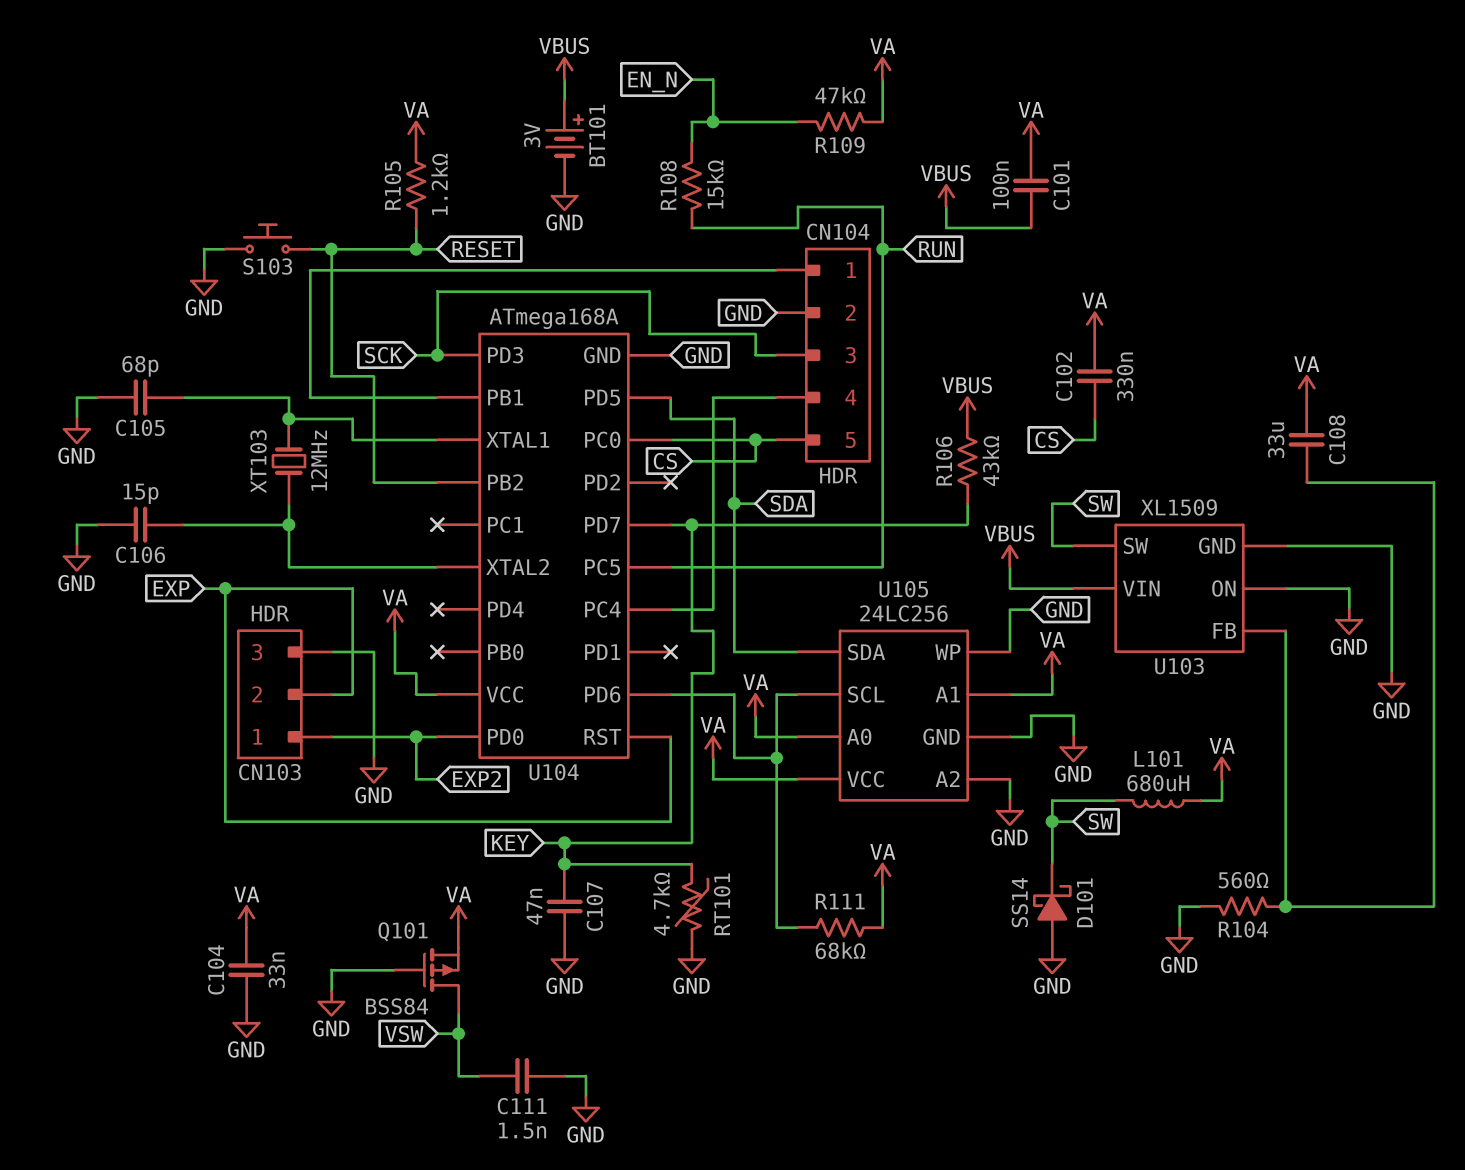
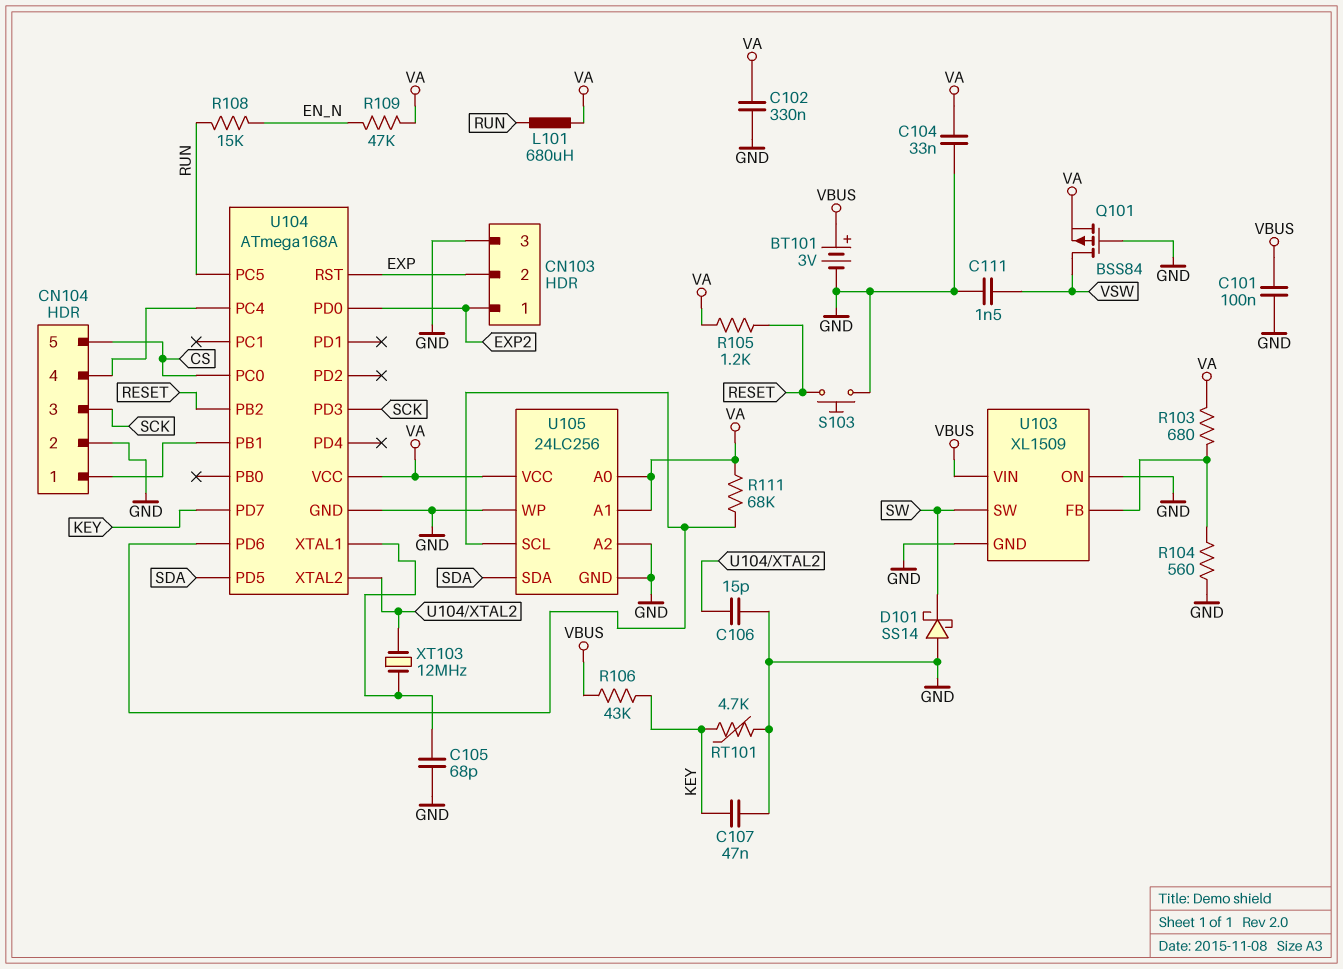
C101: 100nF (VA, VBUS) -> 100nF (GND, VBUS)
C102: 330nF (CS, VA) -> 330nF (GND, VA)
C108: 33uF (U103/FB, VA) -> none
L101: 680uH (SW, VA) -> 680uH (RUN, VA)
R103: none -> 680 (U103/FB, VA)

